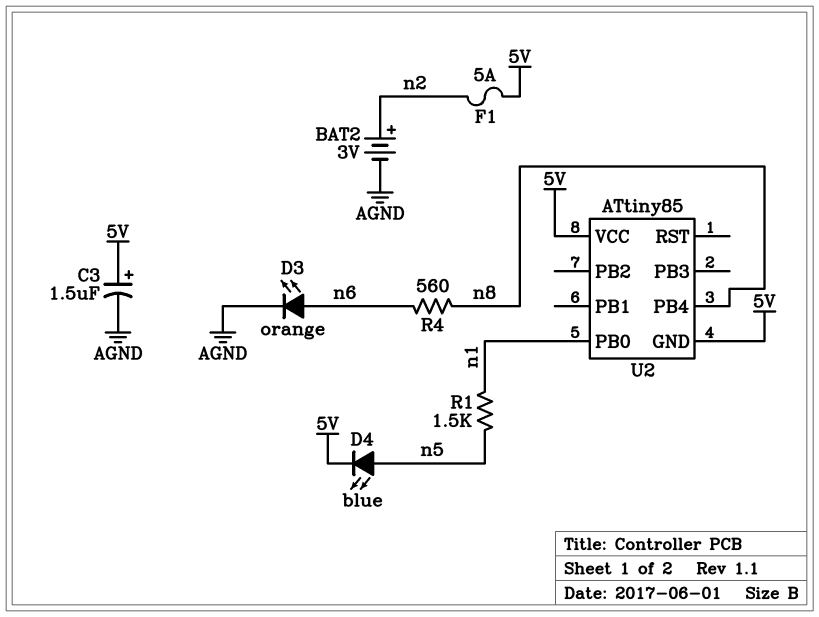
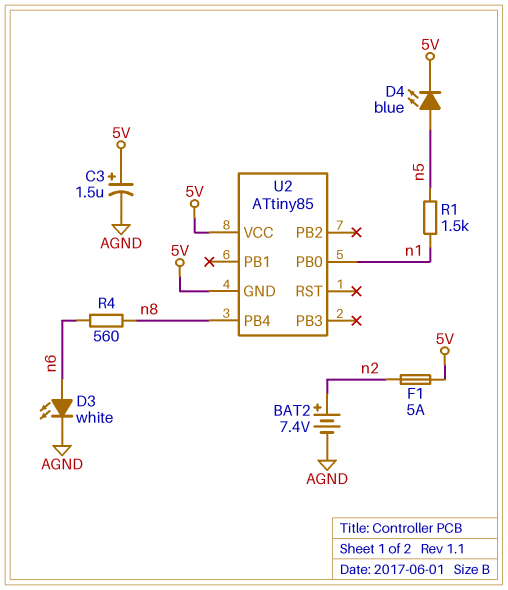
BAT2: 3V (plus n2, minus AGND) -> 7.4V (plus n2, minus AGND)
D3: LED orange (A n6, K AGND) -> LED white (A n6, K AGND)

